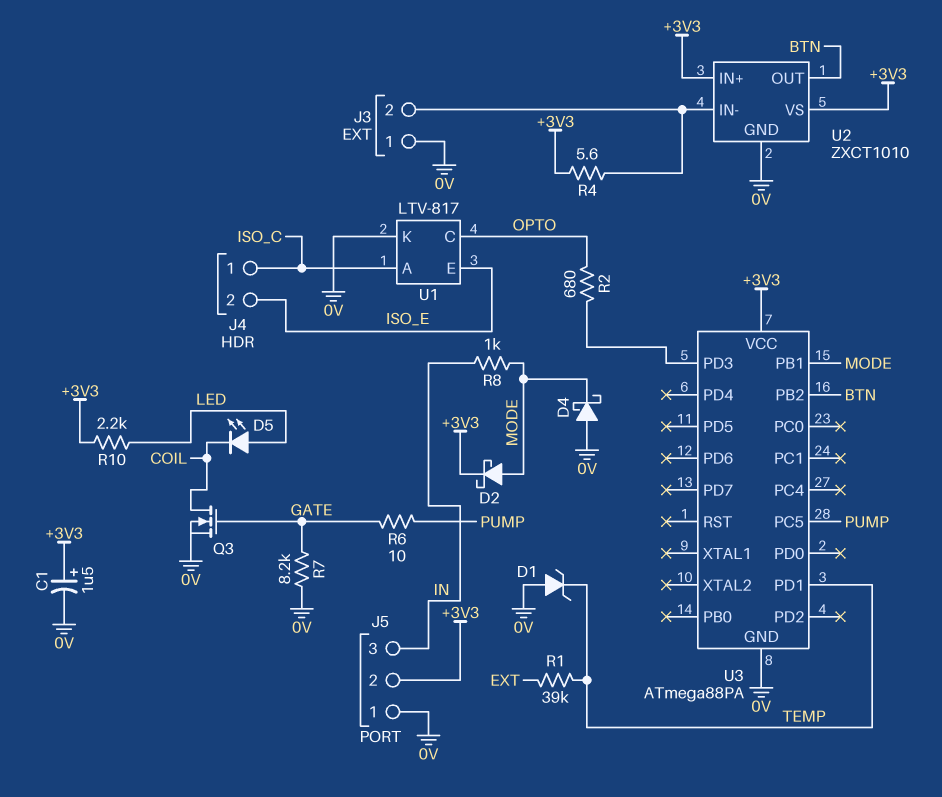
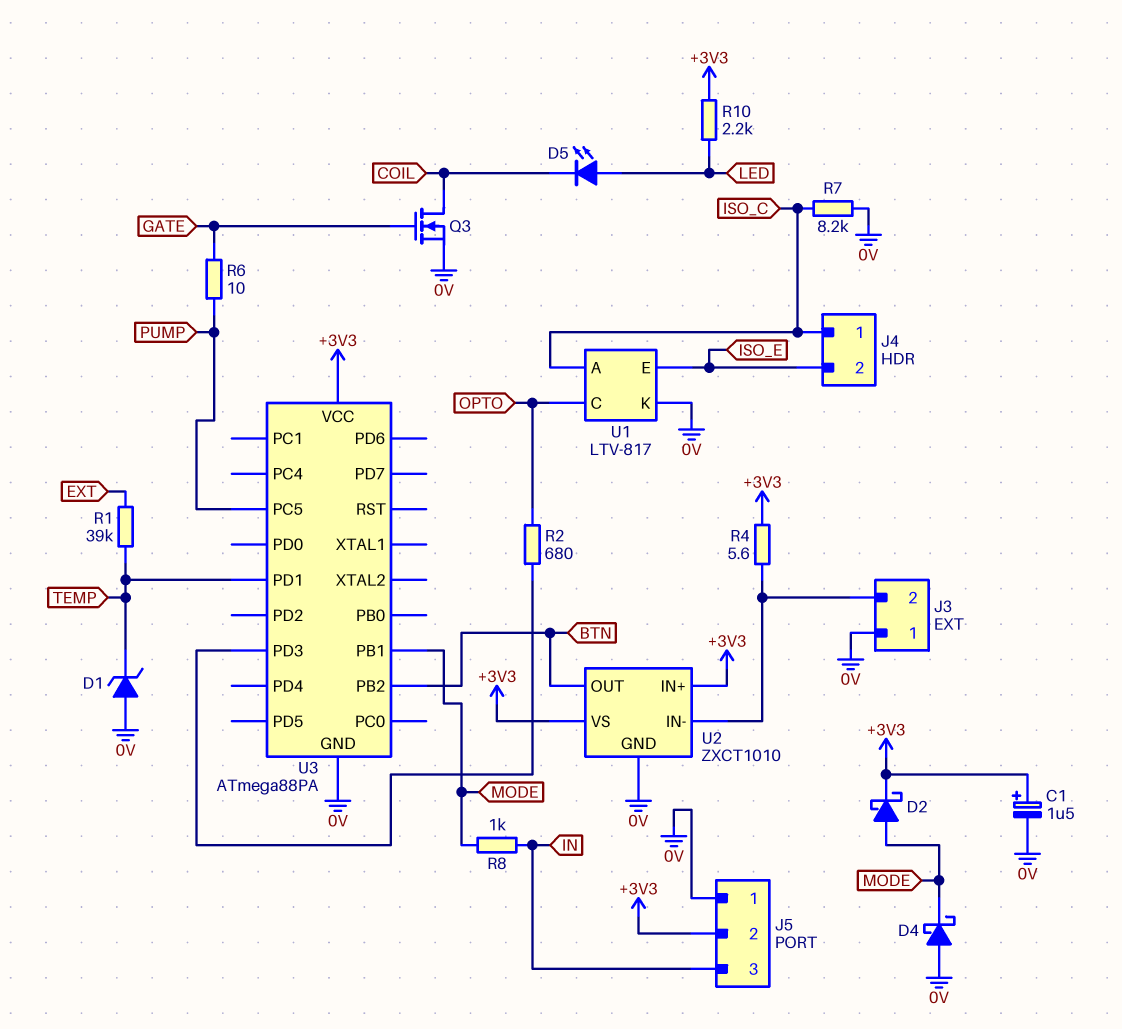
R7: 8.2k (0V, GATE) -> 8.2k (0V, ISO_C)

